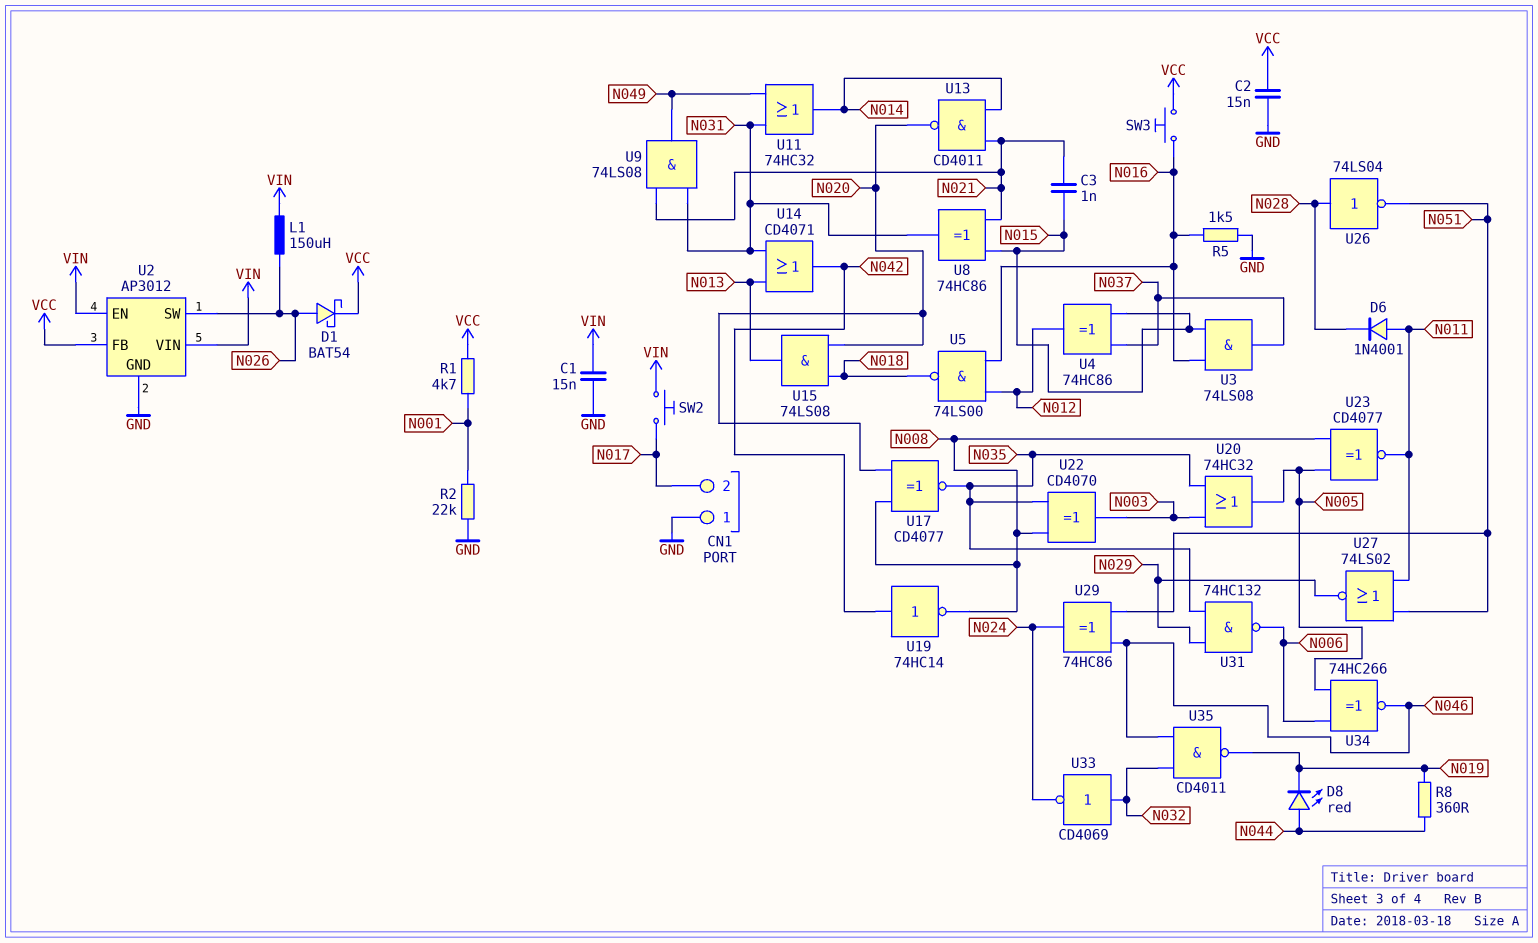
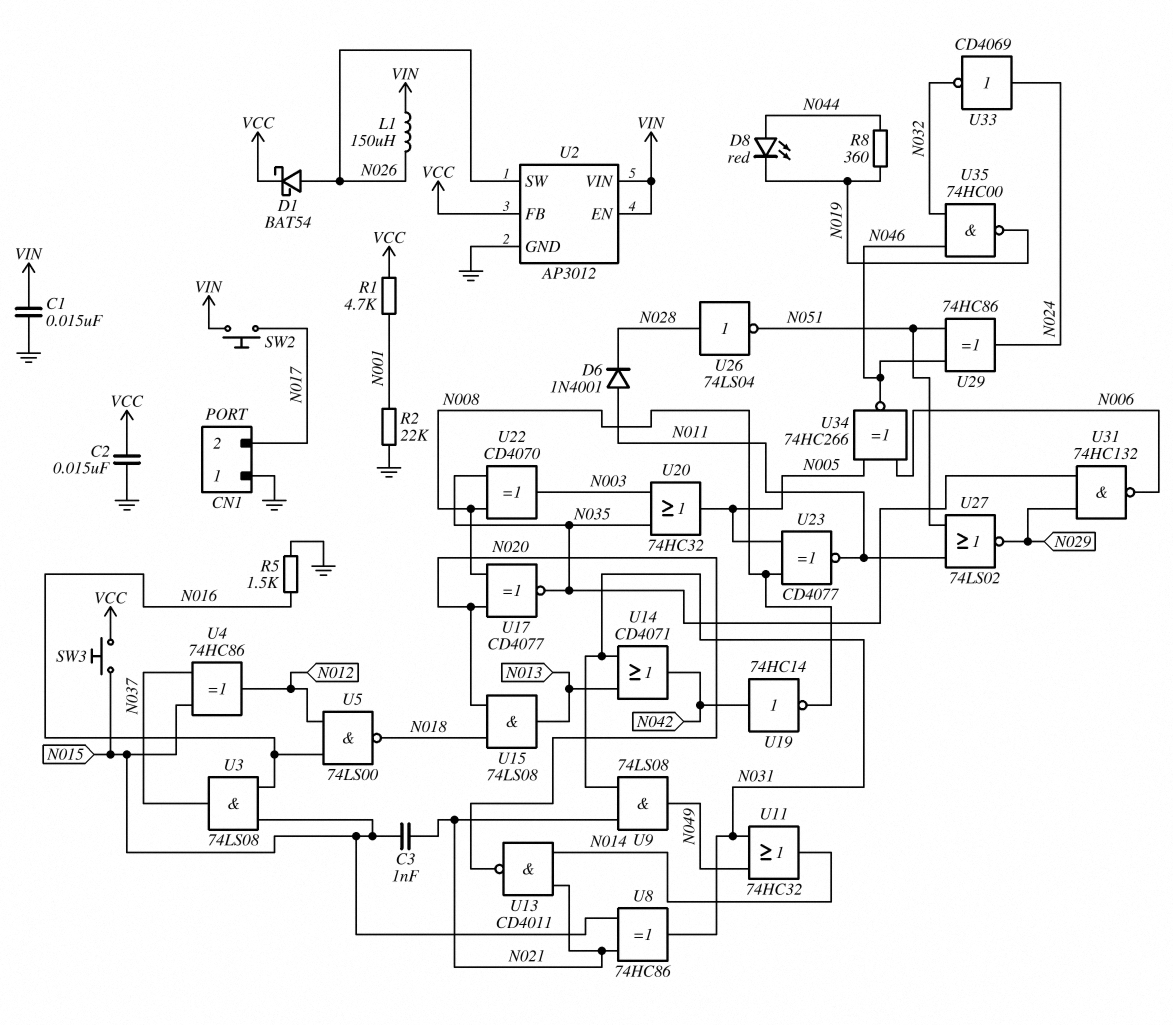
SW3: button (N016, VCC) -> button (N015, VCC)
U33: NOT CD4069 (in N032, out N024) -> NOT CD4069 (in N024, out N032)
U35: NAND CD4011 (in N032, in N046, out N019) -> NAND 74HC00 (in N032, in N046, out N019)

